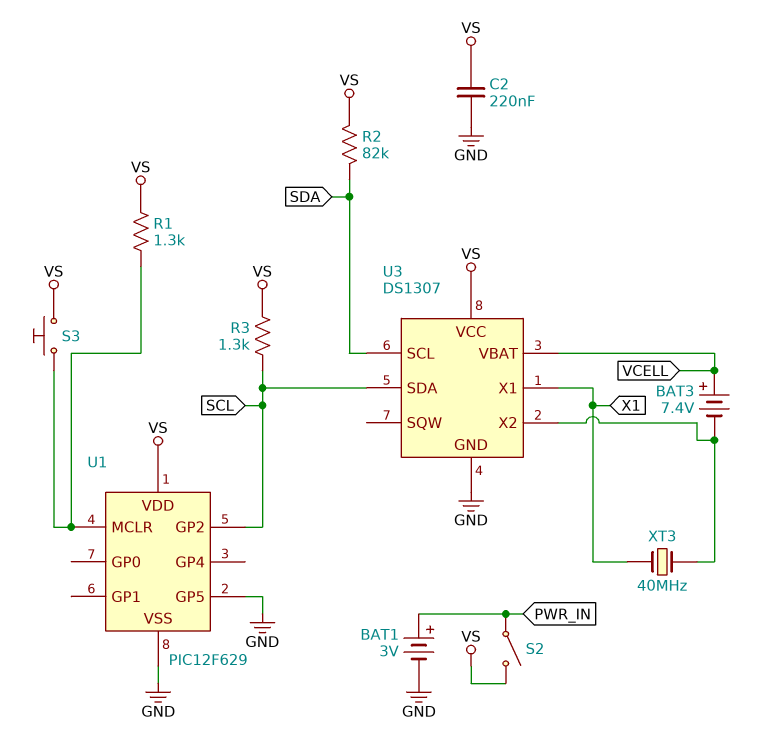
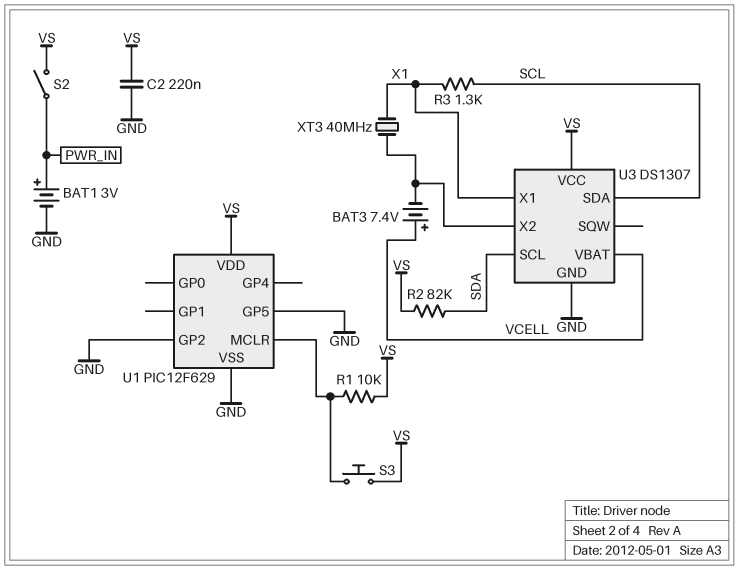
R1: 1.3k (U1/MCLR, VS) -> 10k (U1/MCLR, VS)
R3: 1.3k (SCL, VS) -> 1.3k (SCL, X1)
U1 pin GP2: SCL -> GND

